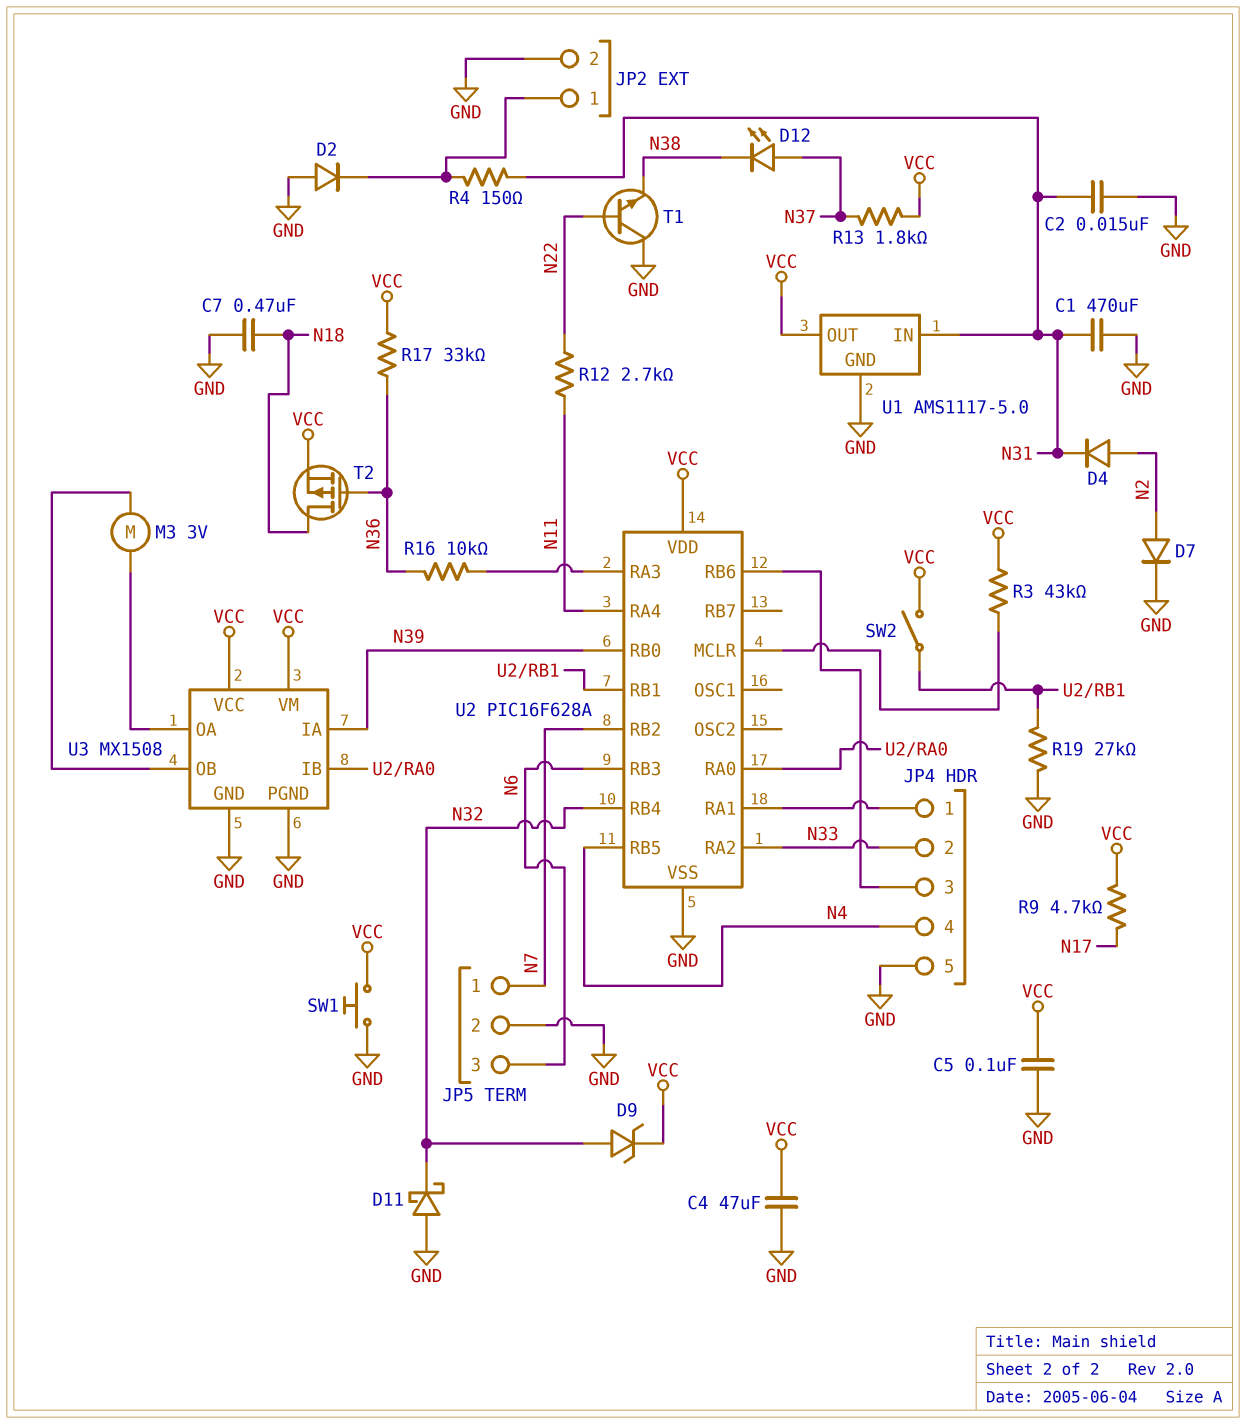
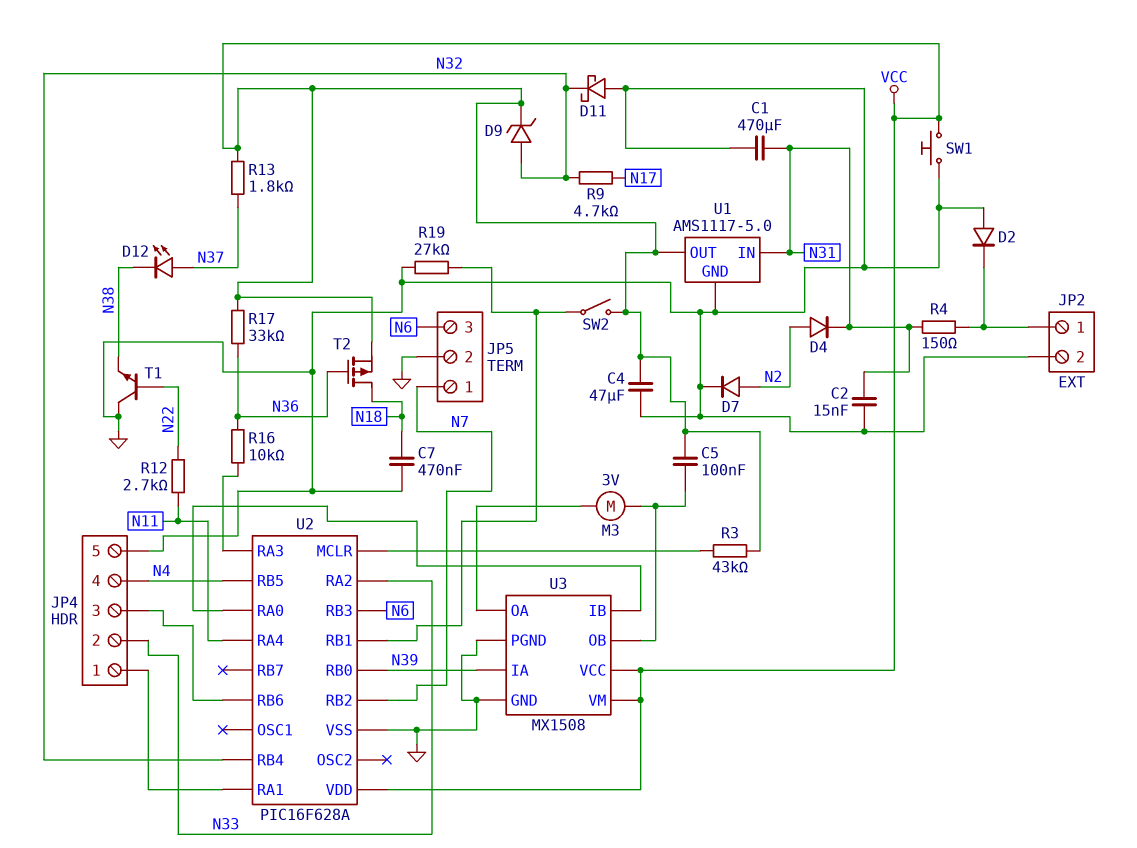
C5: 100nF (GND, VCC) -> 100nF (U3/OB, VCC)
R9: 4.7k (N17, VCC) -> 4.7k (N17, N32)

